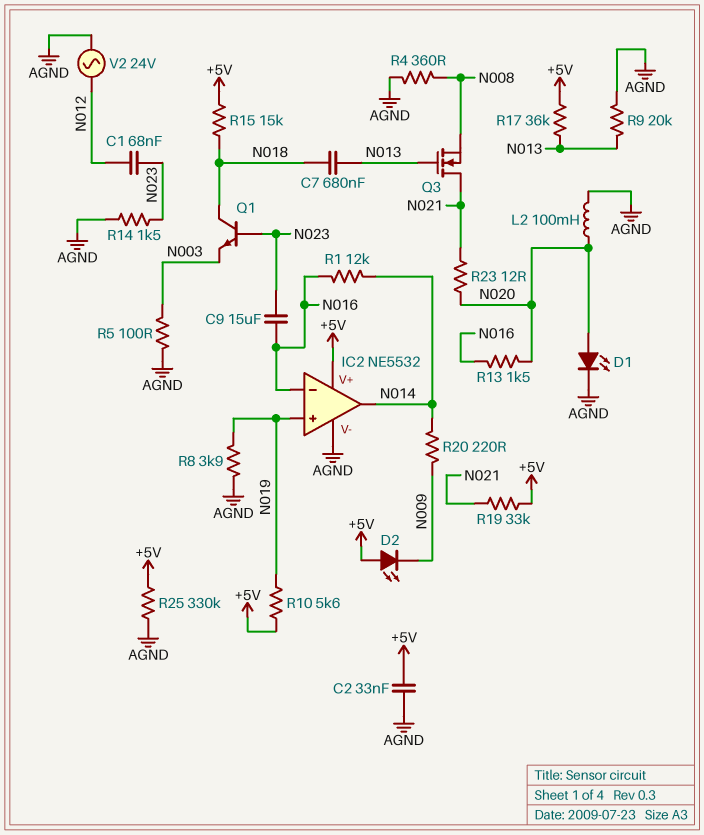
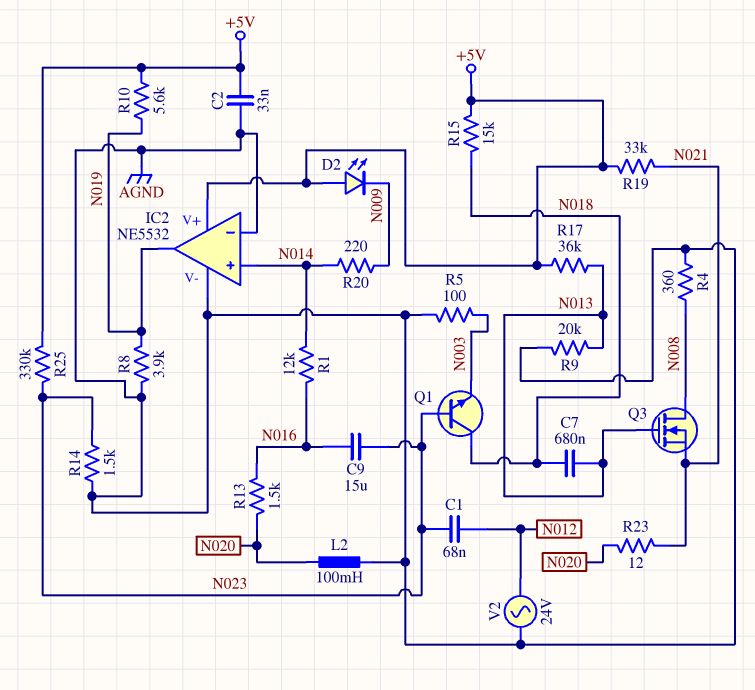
D1: LED (A N020, K AGND) -> none
IC2 pin in+: N019 -> N014
IC2 pin in-: N016 -> AGND
IC2 pin out: N014 -> N019
Q3: NMOS (G N013, D N021, S N008) -> NMOS (G N013, D N008, S N021)
R25: 330k (+5V, AGND) -> 330k (+5V, N023)

